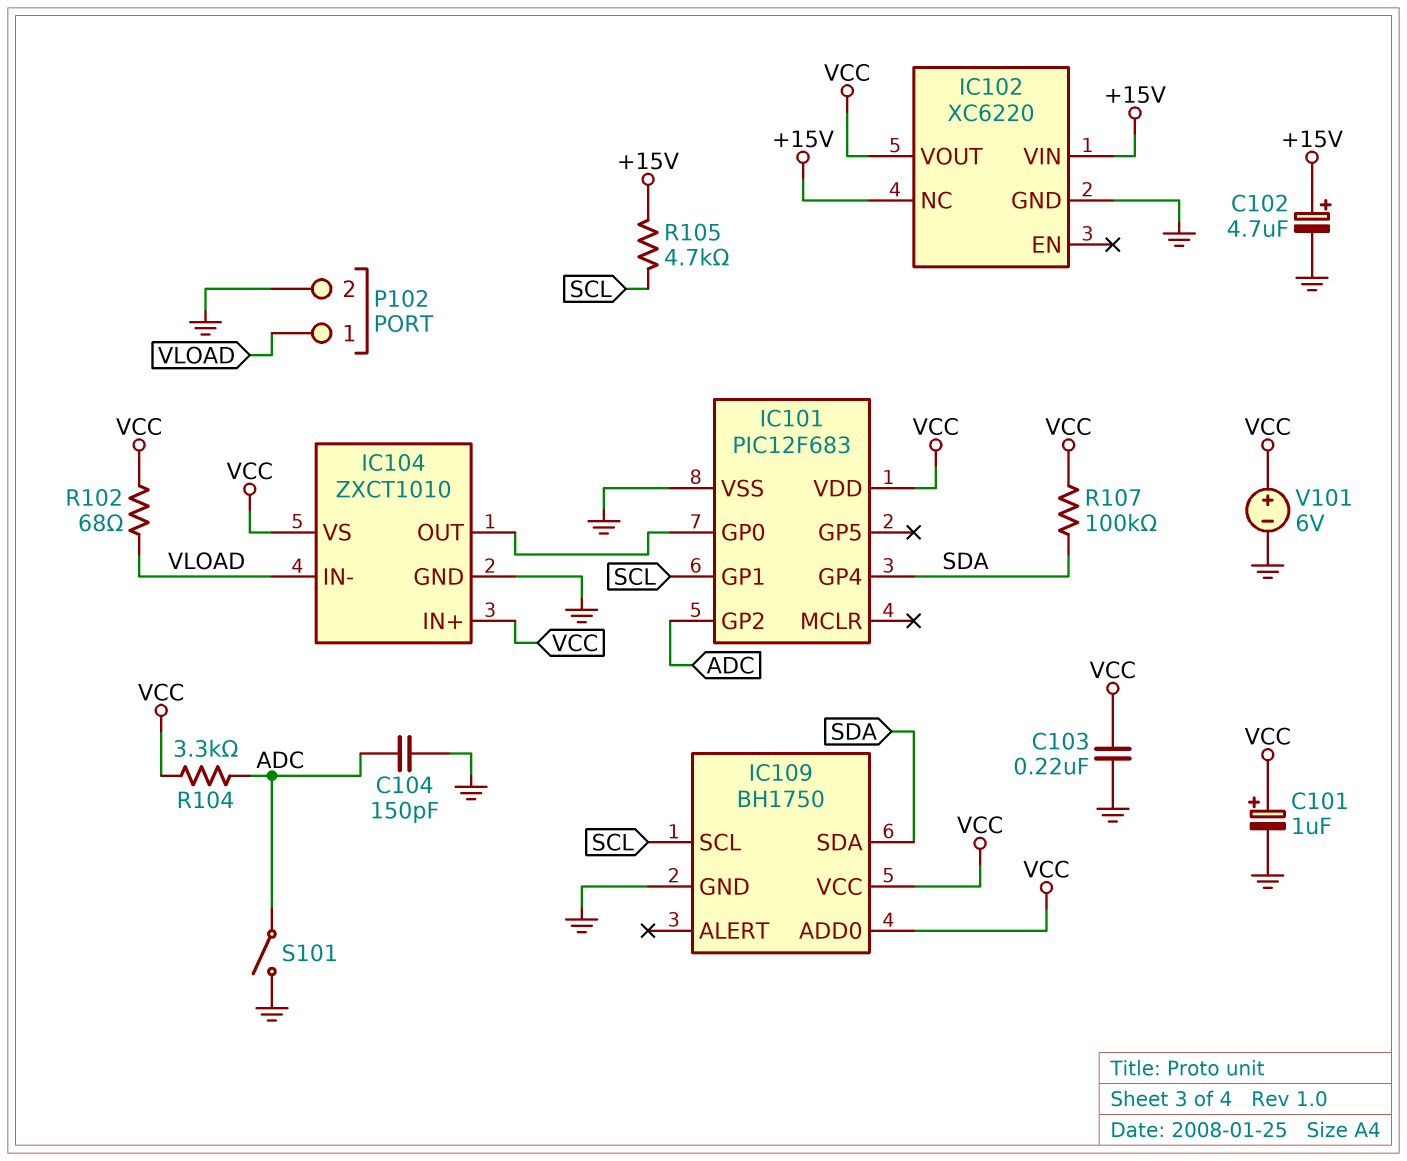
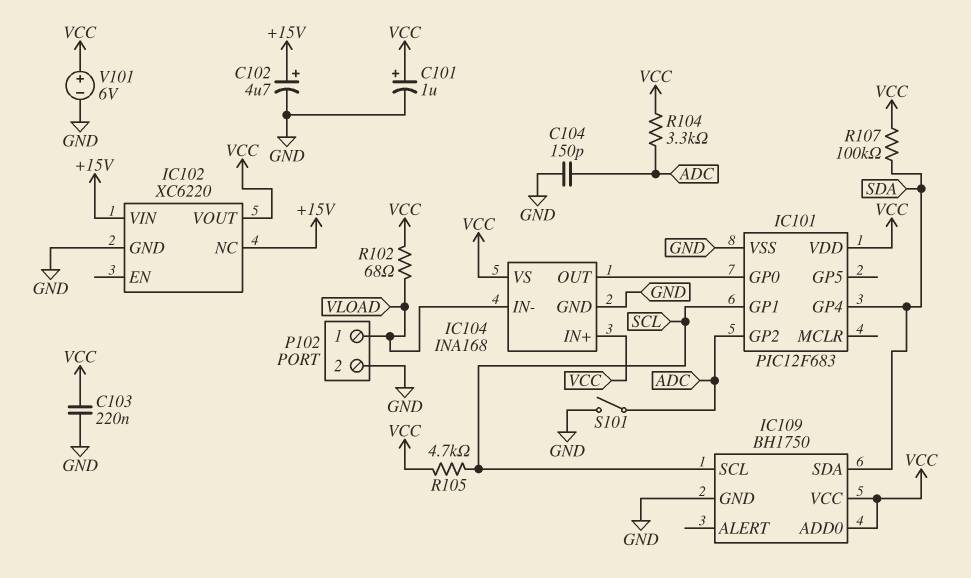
IC104: ZXCT1010 -> INA168
R105: 4.7k (+15V, SCL) -> 4.7k (SCL, VCC)

